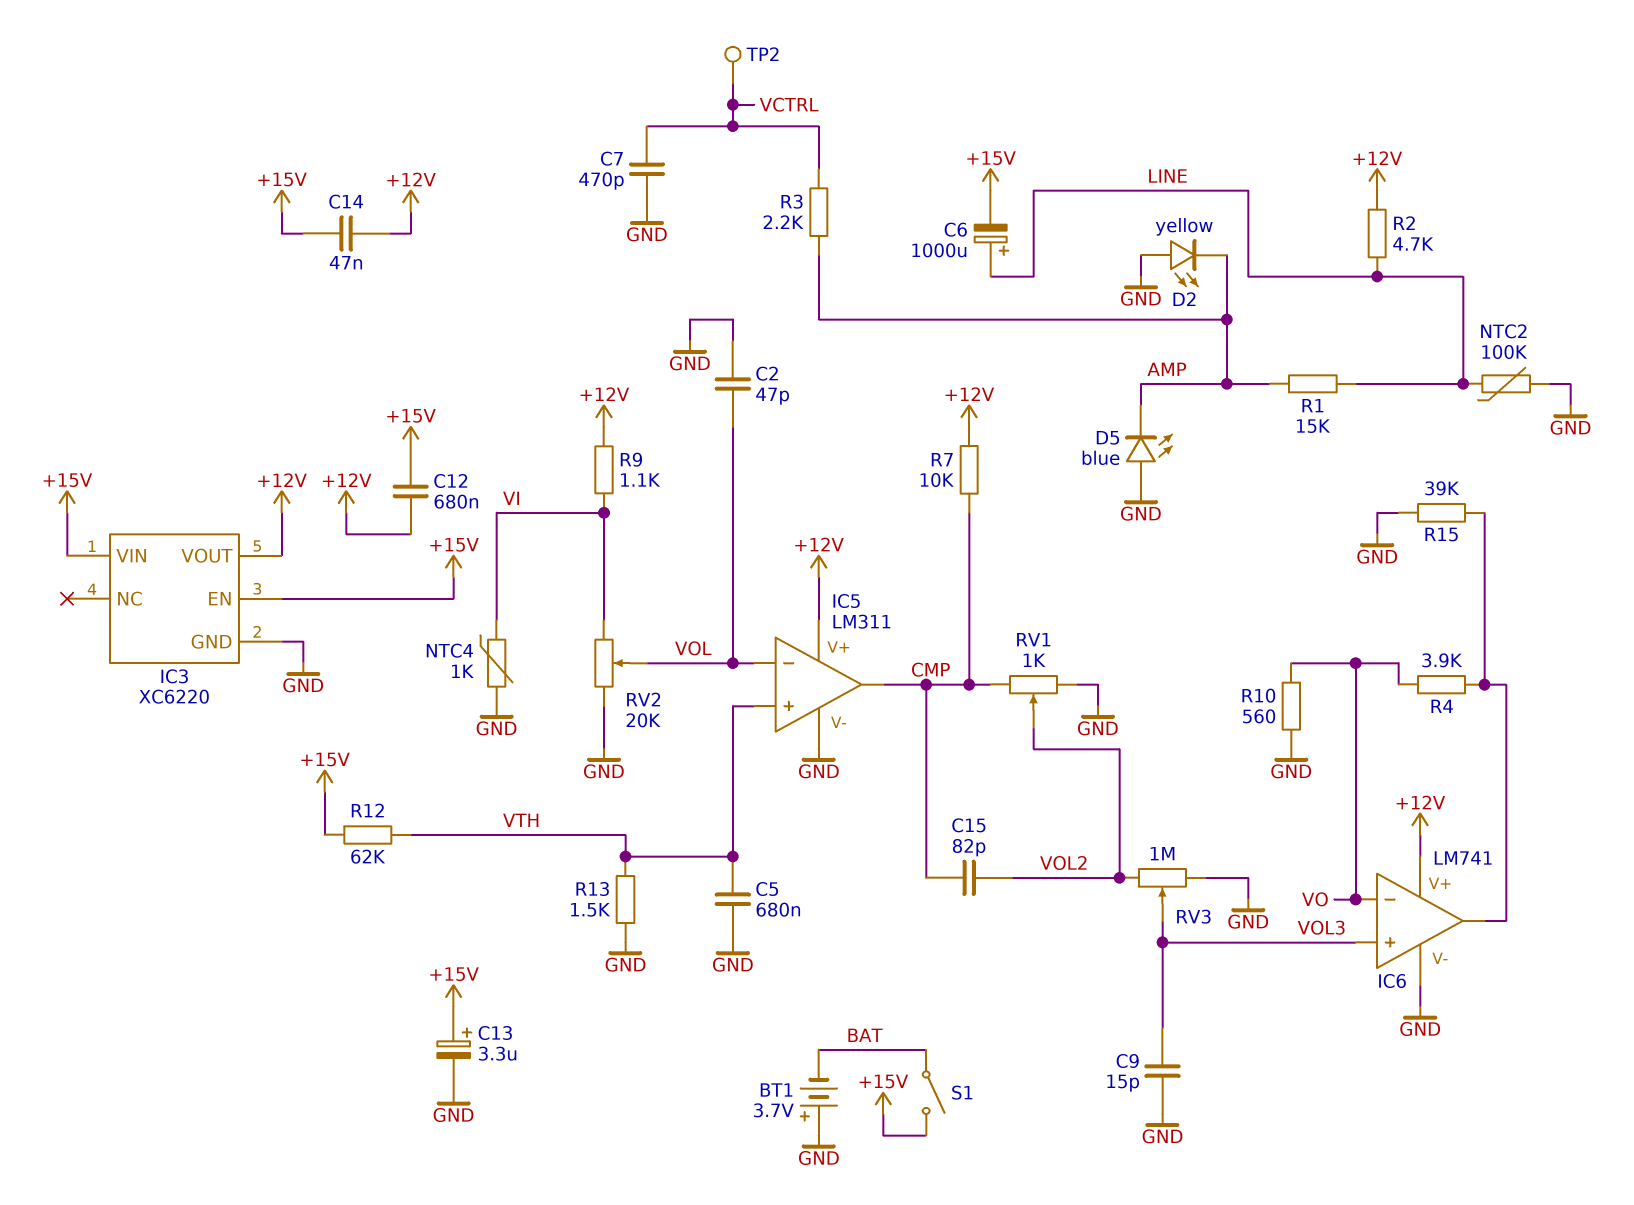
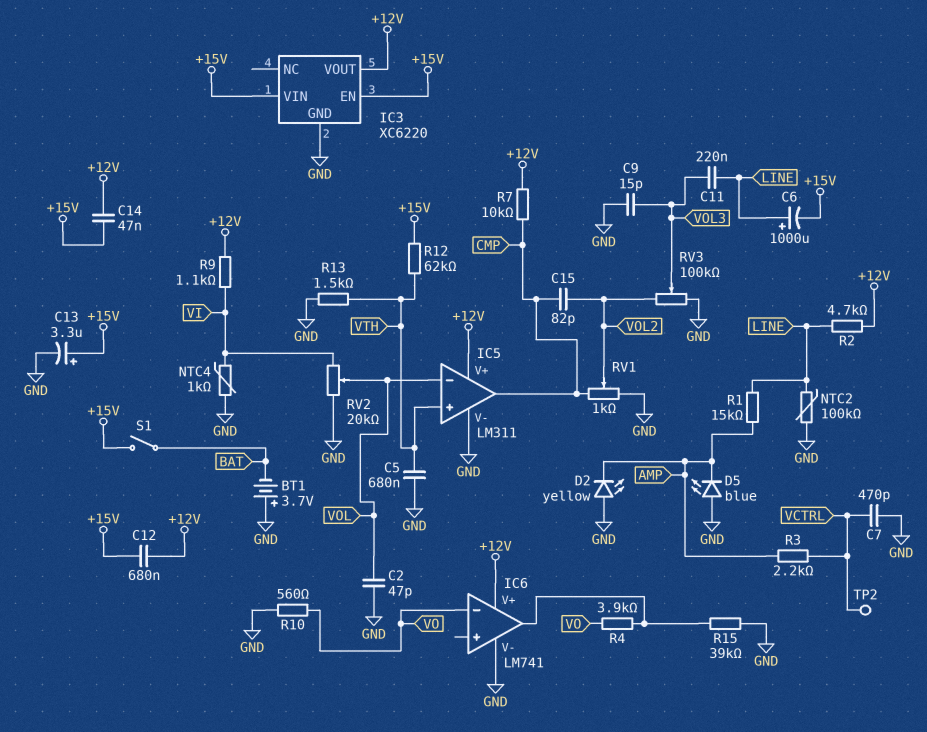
C11: none -> 220nF (LINE, VOL3)
IC6 pin in+: VOL3 -> none
RV3: 1M (GND, VOL2, wiper VOL3) -> 100k (GND, VOL2, wiper VOL3)

